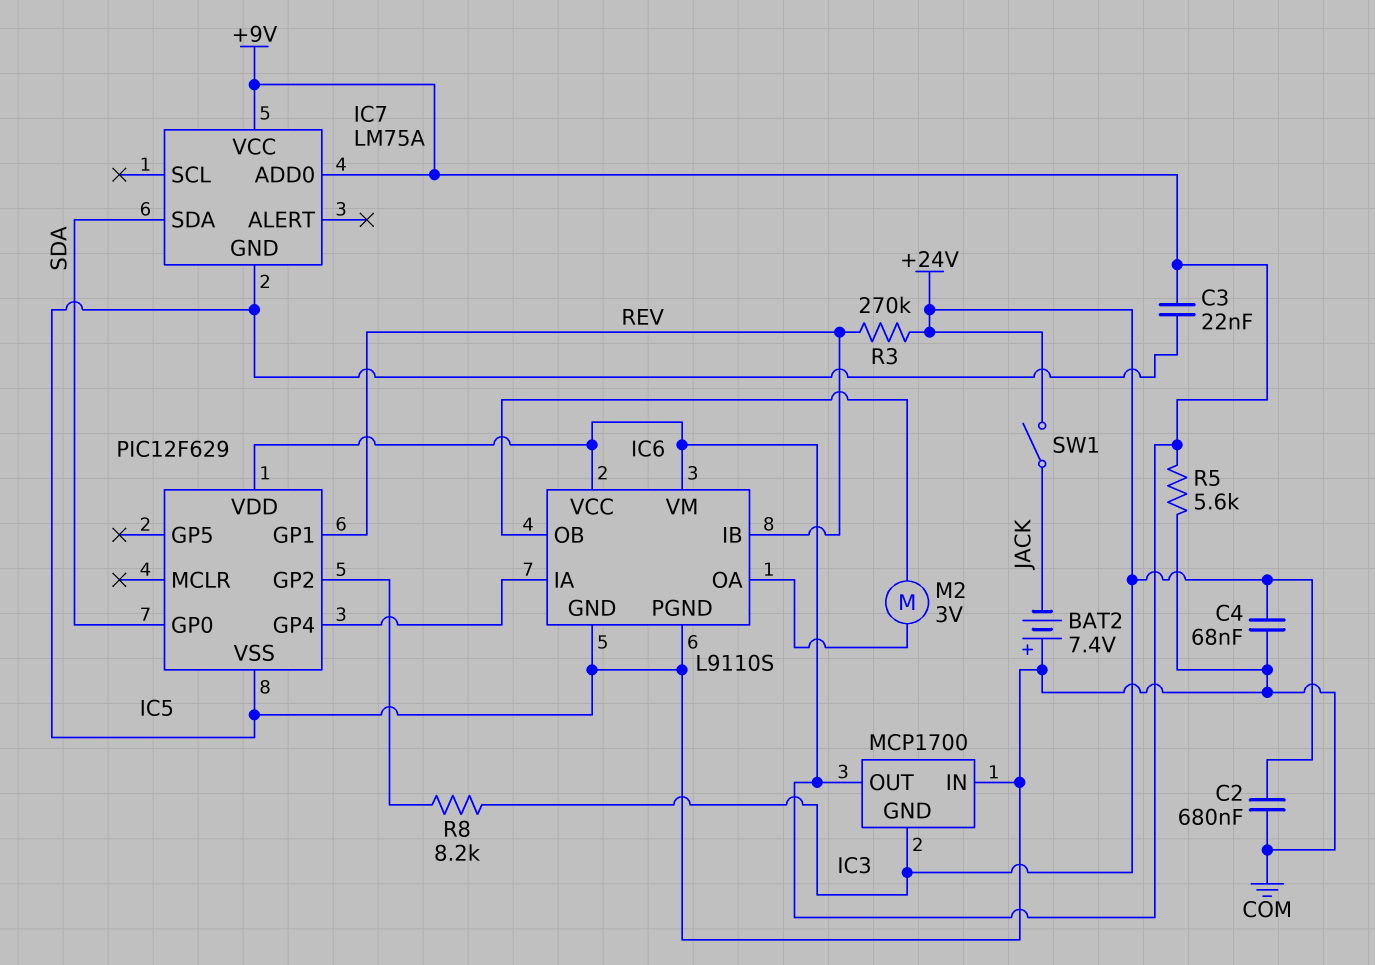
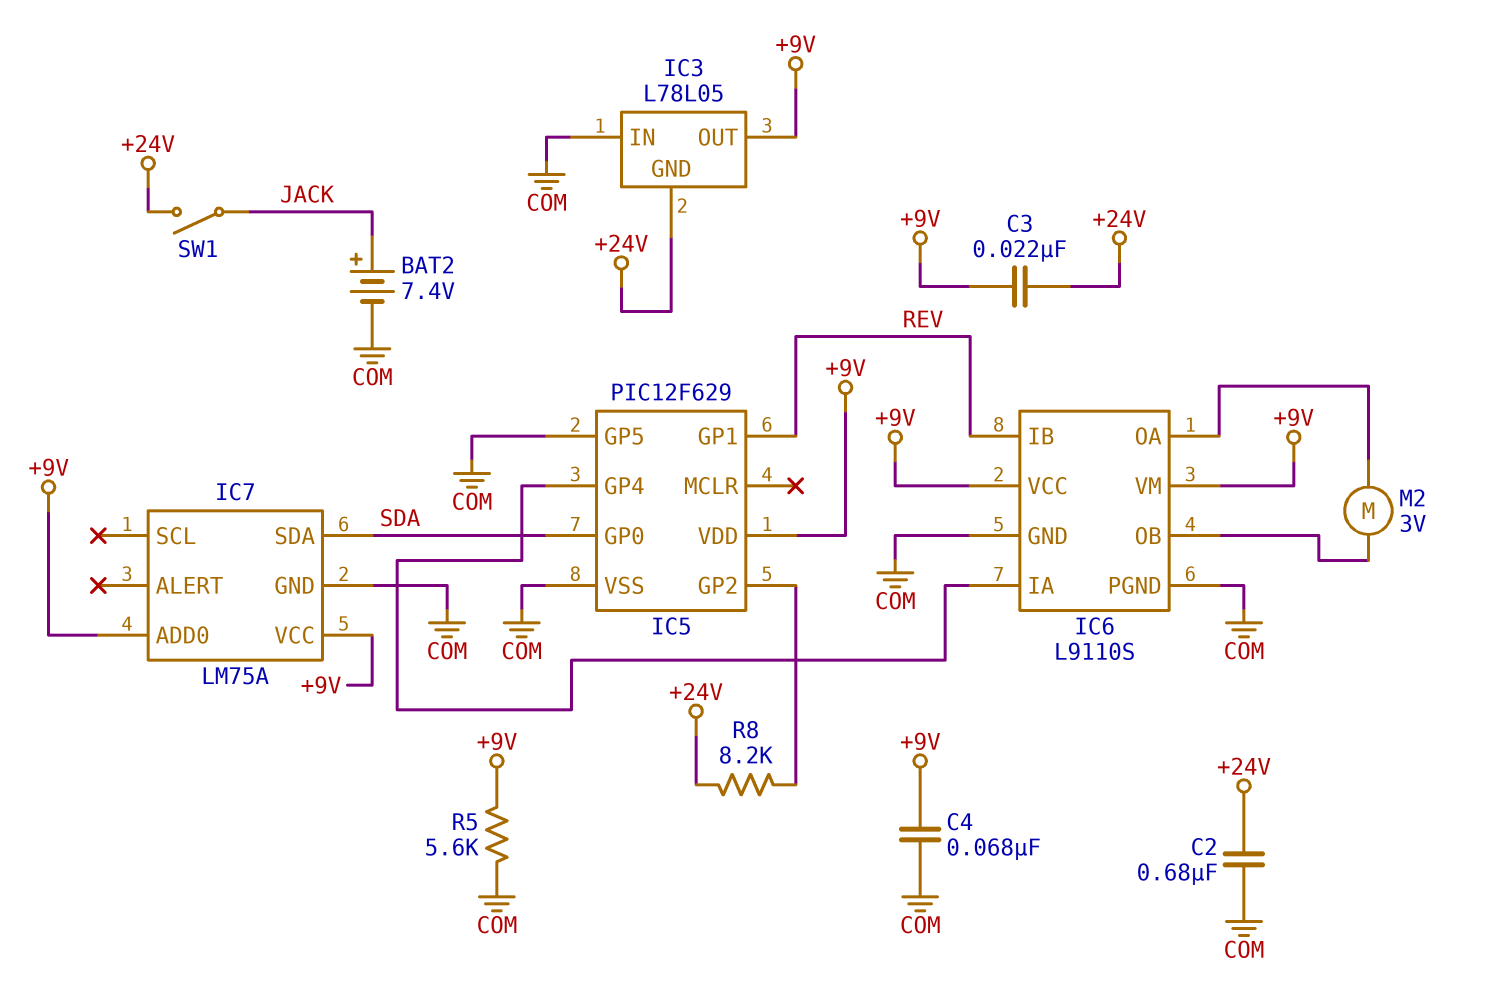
BAT2: 7.4V (plus COM, minus JACK) -> 7.4V (plus JACK, minus COM)
C3: 22nF (+9V, COM) -> 22nF (+9V, +24V)
C4: 68nF (+24V, COM) -> 68nF (+9V, COM)
IC3: MCP1700 -> L78L05
IC5 pin GP5: none -> COM
R3: 270k (+24V, REV) -> none

